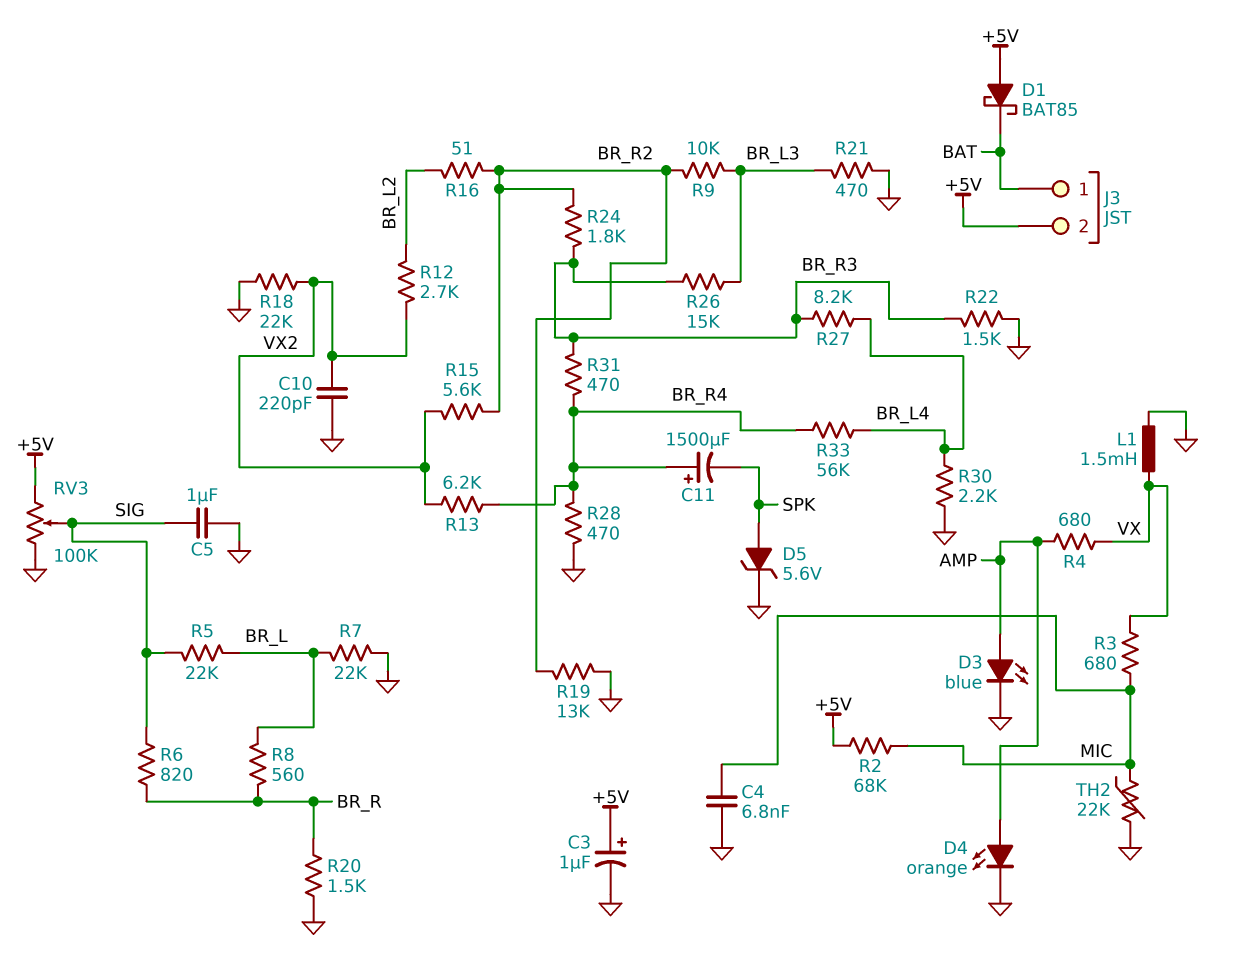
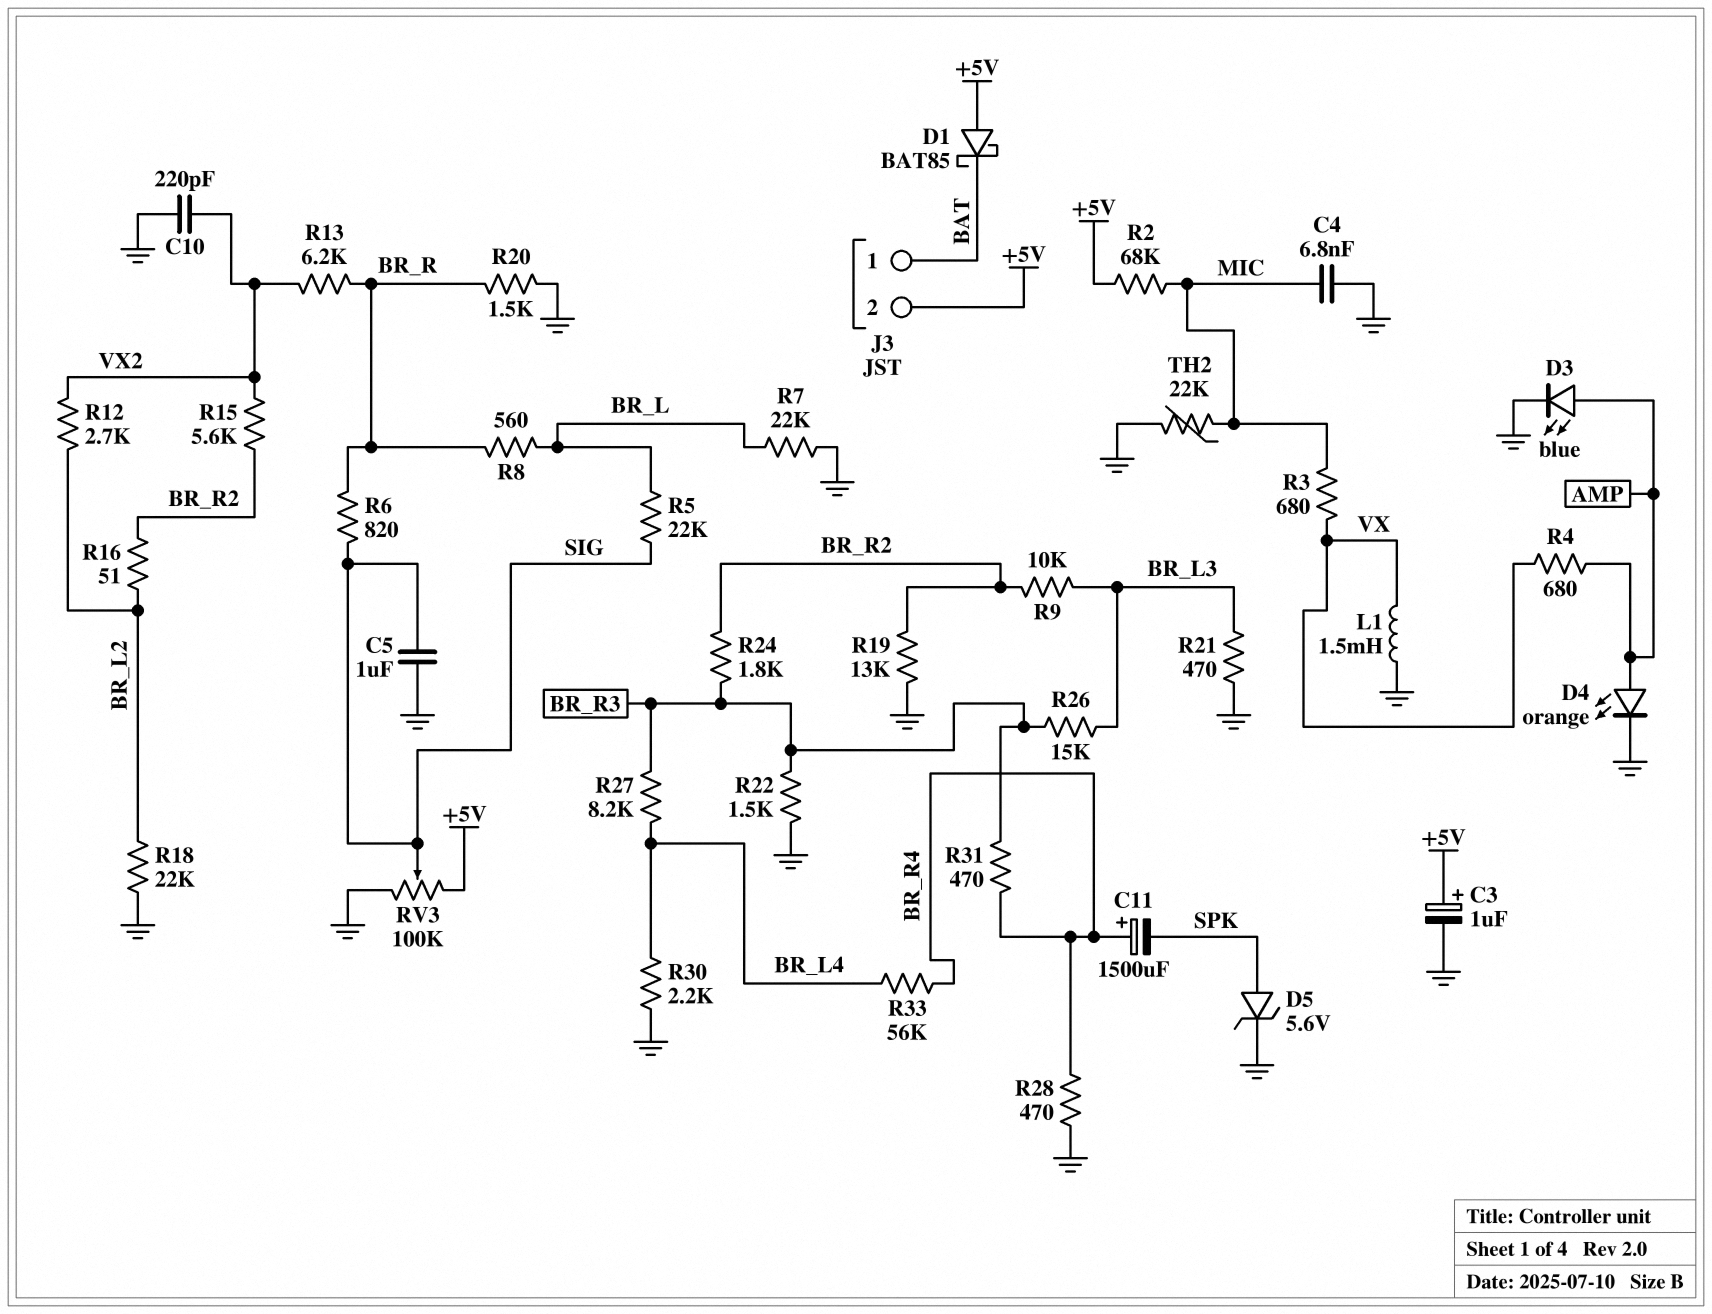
R13: 6.2k (BR_R4, VX2) -> 6.2k (BR_R, VX2)
R18: 22k (GND, VX2) -> 22k (BR_L2, GND)

